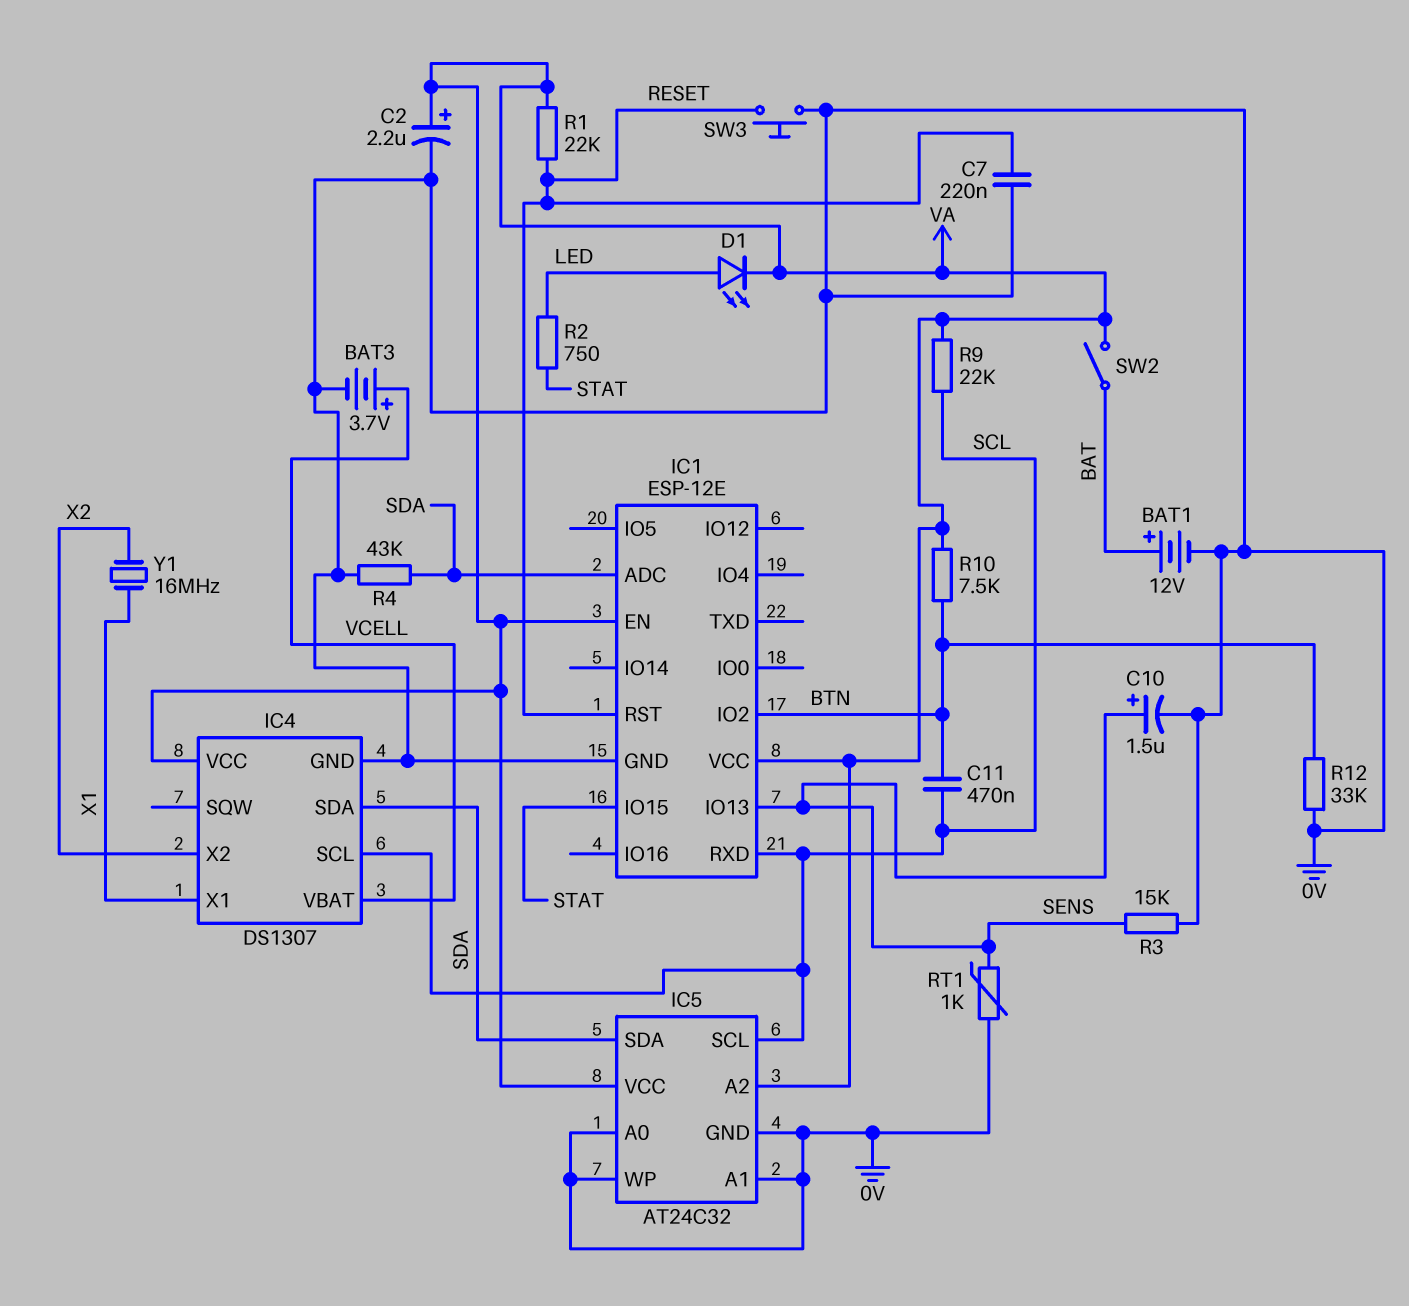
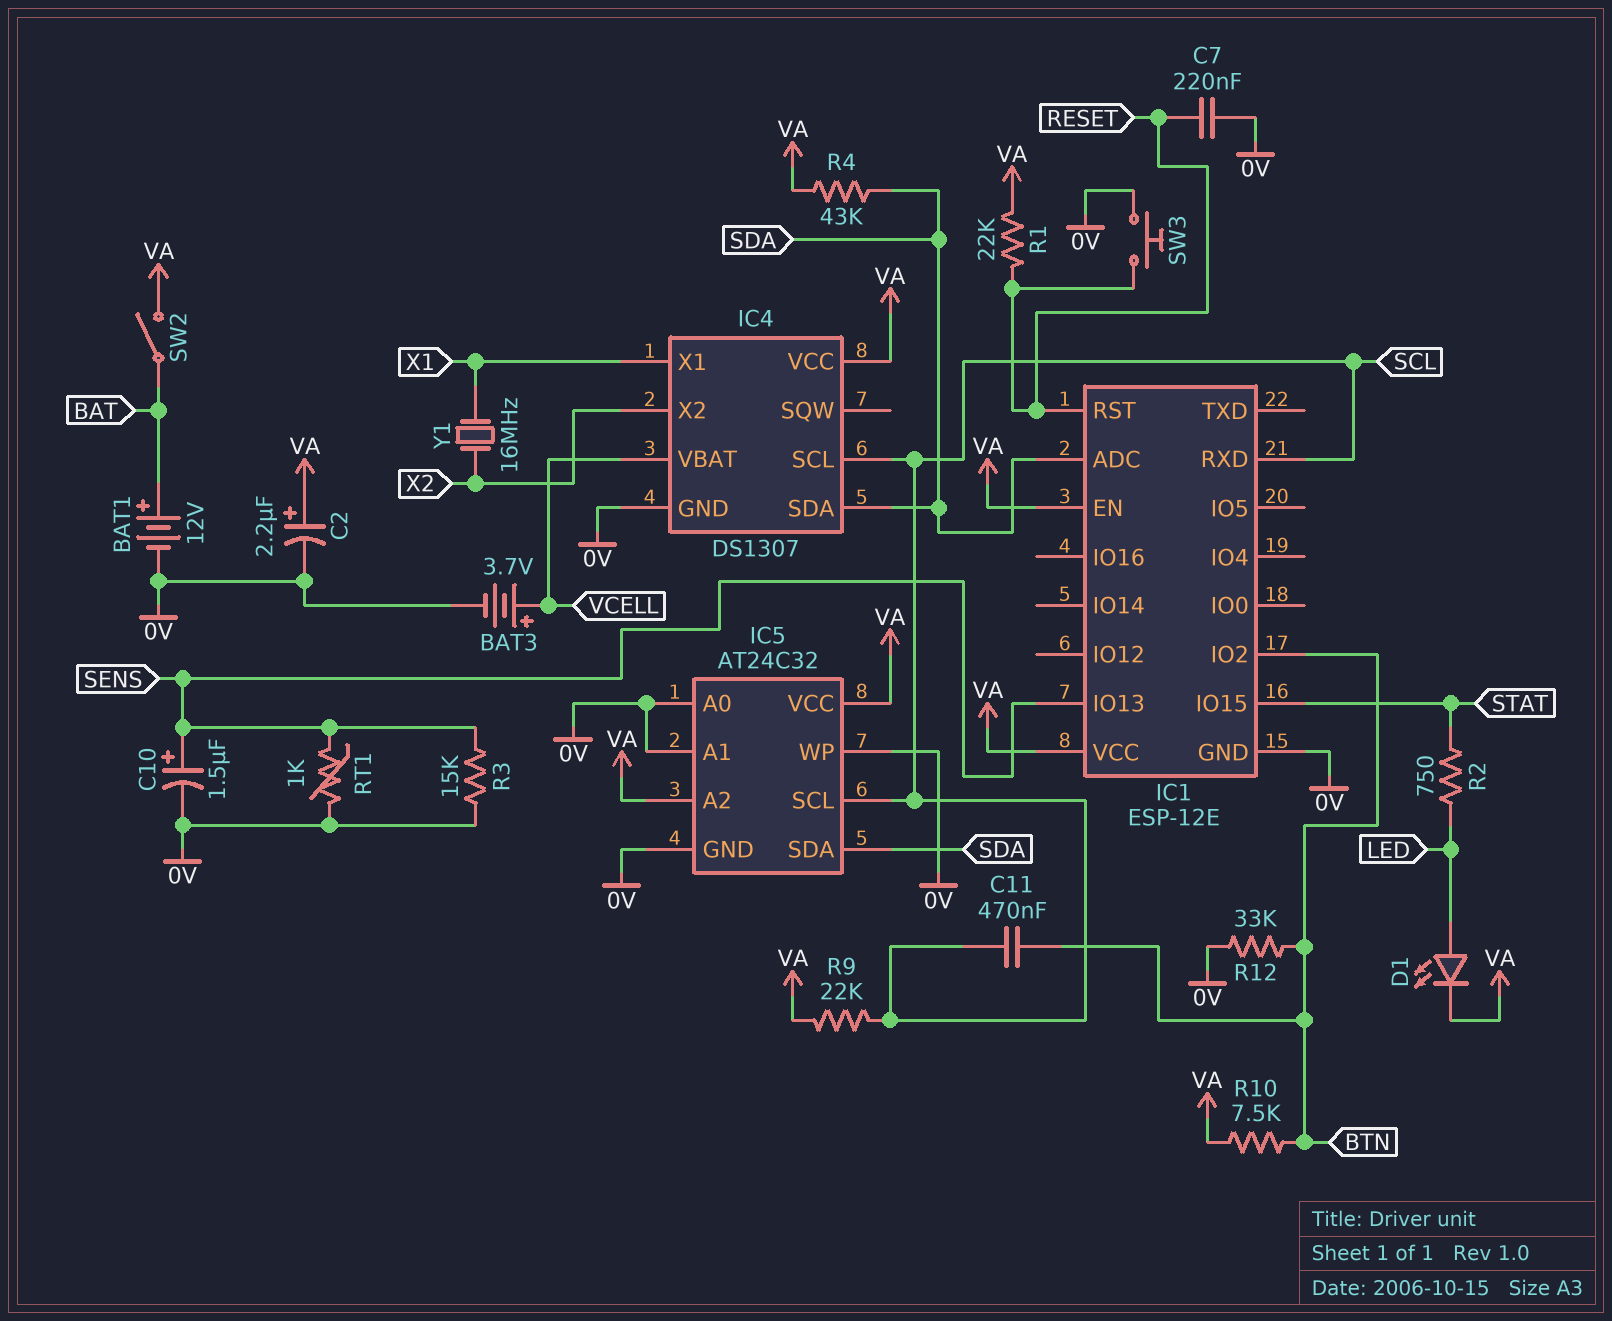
R4: 43k (0V, SDA) -> 43k (SDA, VA)

